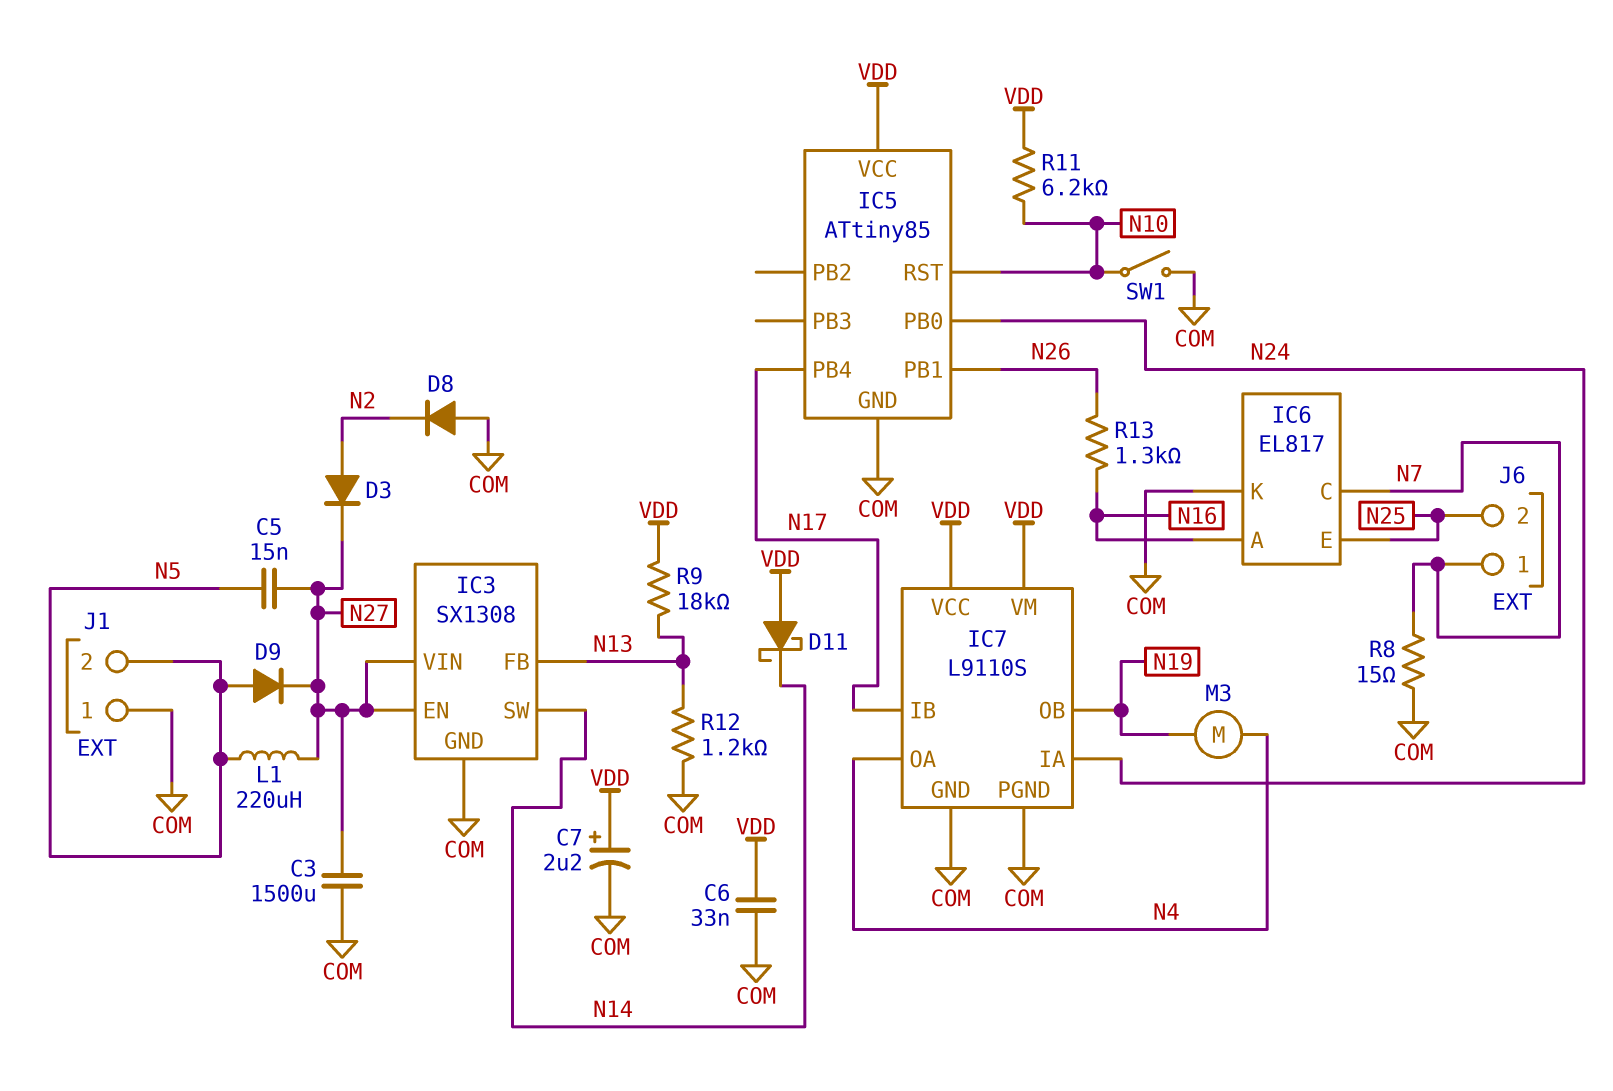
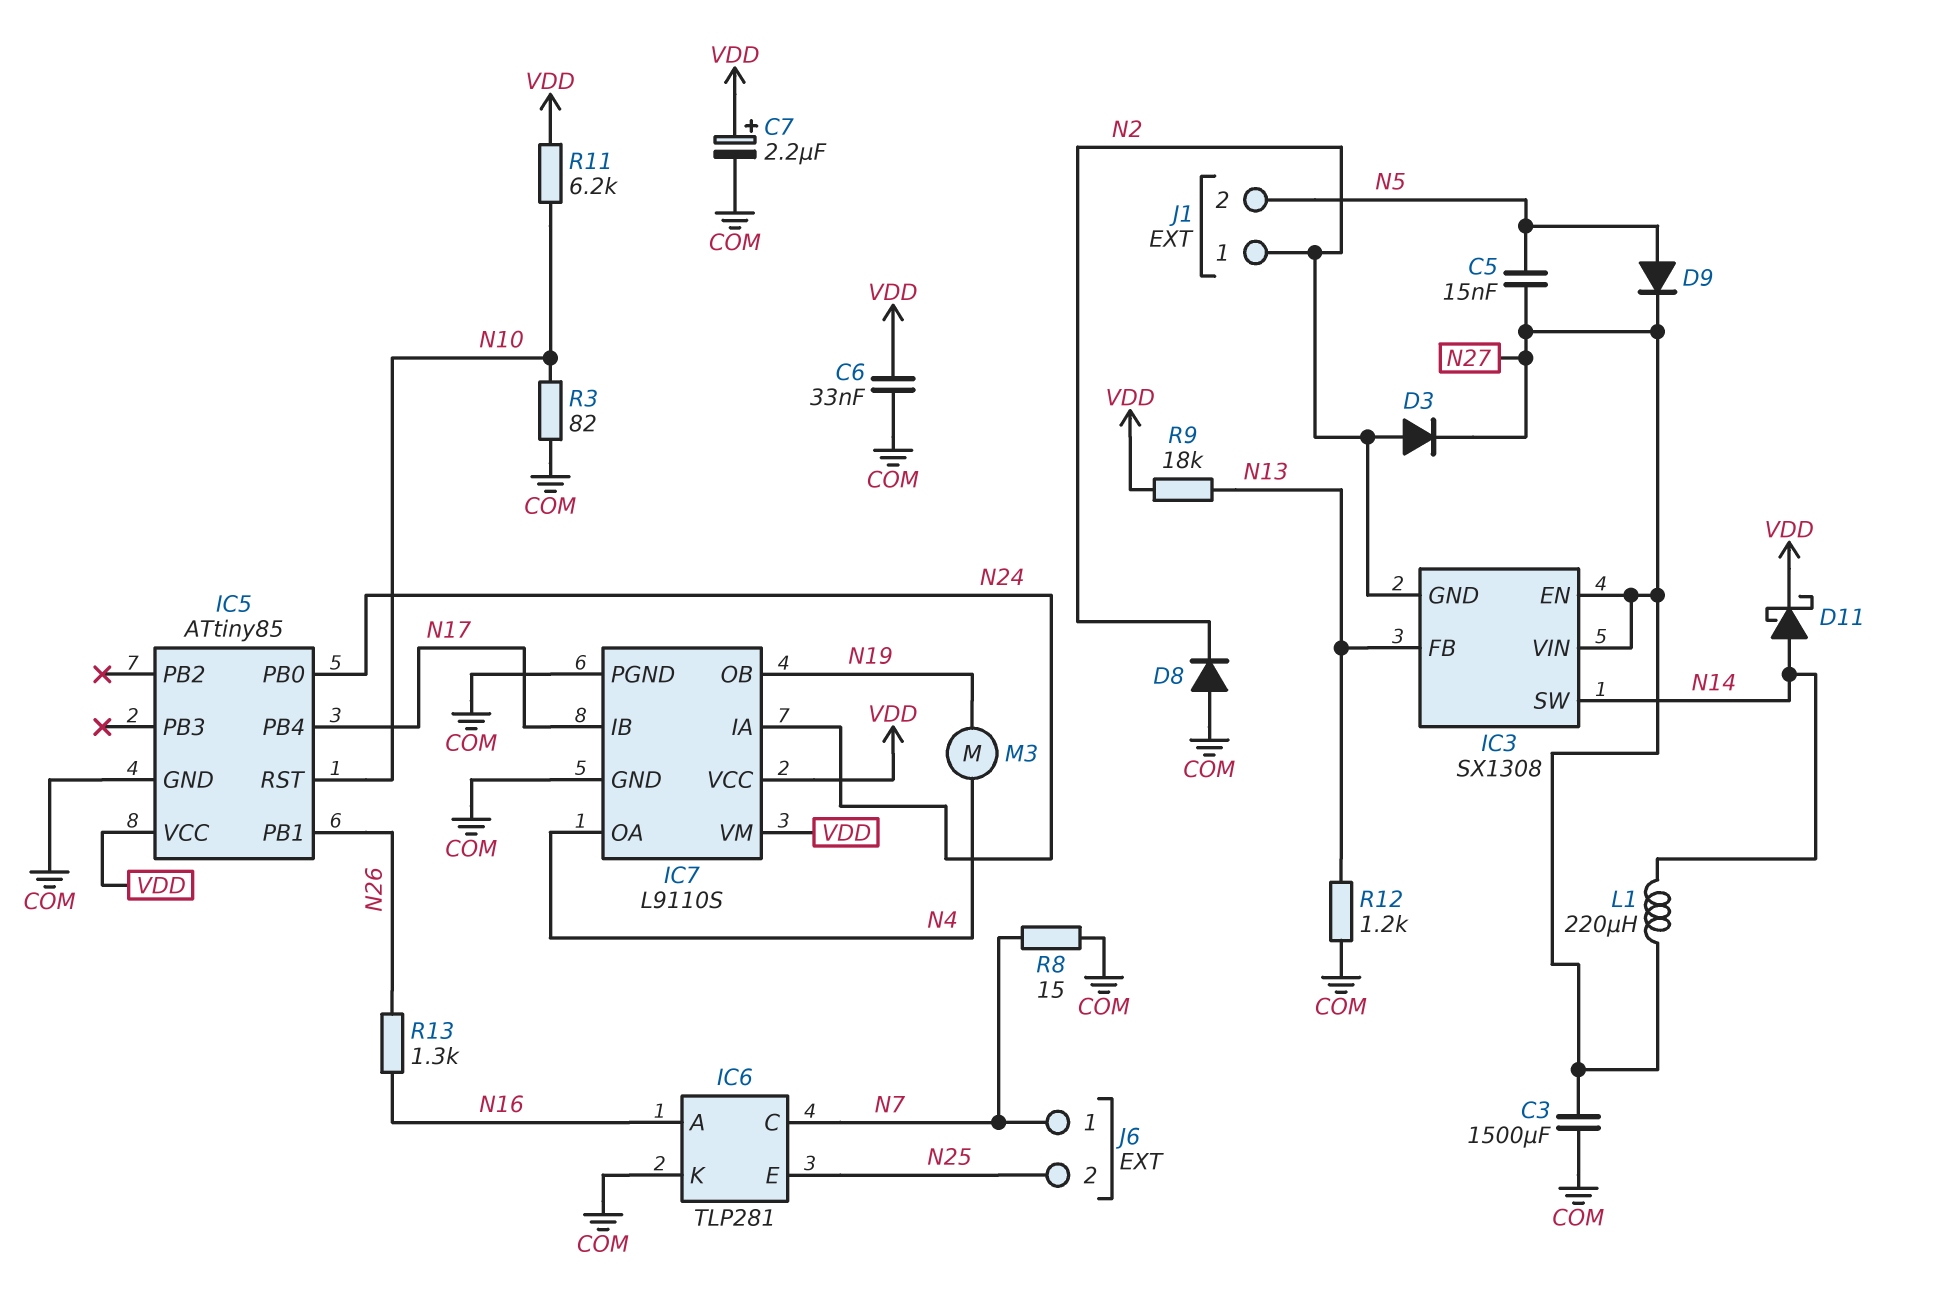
D11: schottky (A VDD, K N14) -> schottky (A N14, K VDD)
IC3 pin GND: COM -> N2
IC6: EL817 -> TLP281
J1 pin 1: COM -> N2
L1: 220uH (N5, N27) -> 220uH (N14, N27)
R3: none -> 82 (COM, N10)
SW1: switch (COM, N10) -> none

